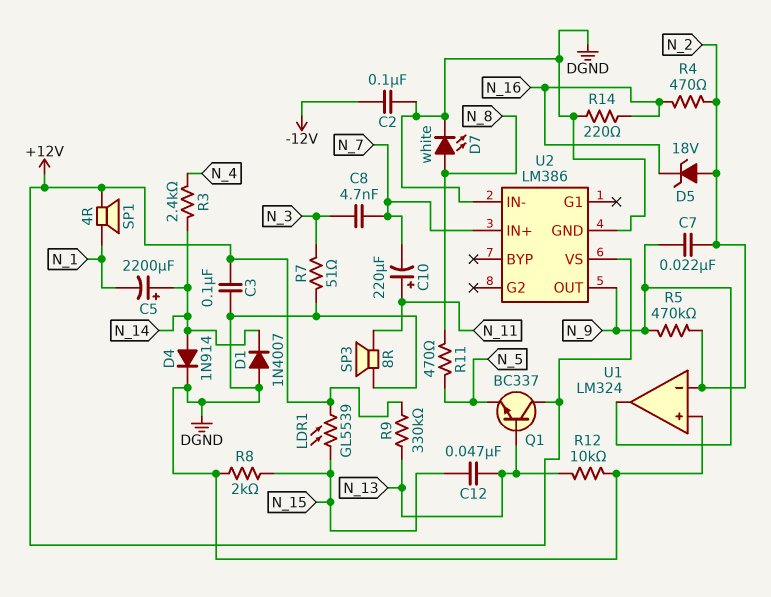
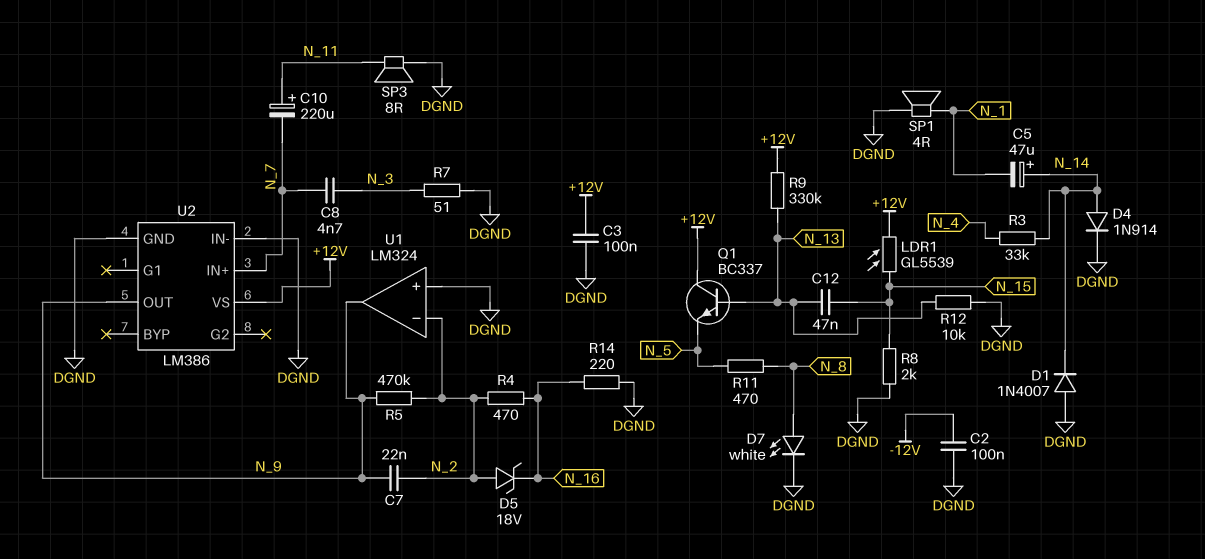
C5: 2200uF (plus N_14, minus N_1) -> 47uF (plus N_14, minus N_1)
R3: 2.4k (N_4, N_14) -> 33k (N_4, N_14)
SP1: speaker 4R (+12V, N_1) -> speaker 4R (DGND, N_1)

